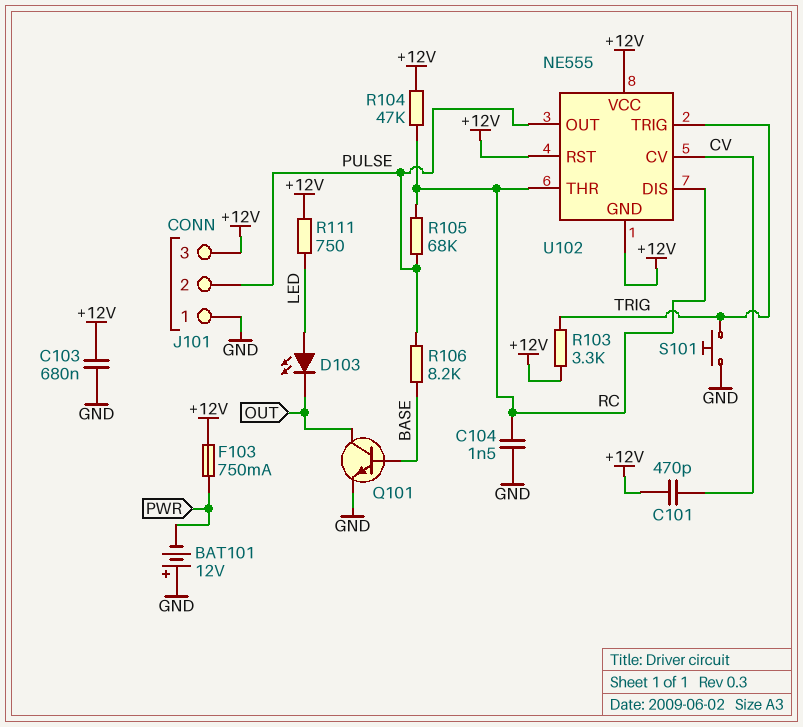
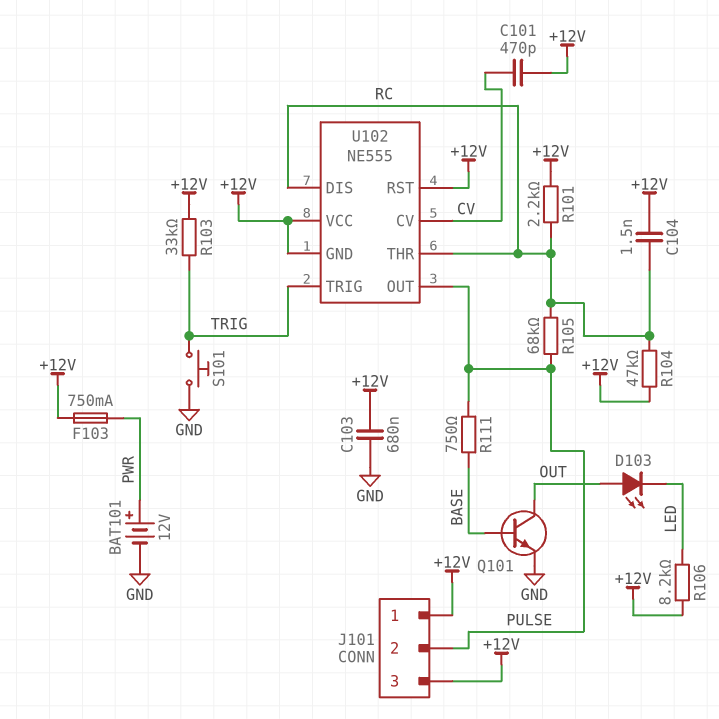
BAT101: 12V (plus GND, minus PWR) -> 12V (plus PWR, minus GND)
C104: 1.5nF (GND, RC) -> 1.5nF (+12V, RC)
D103: LED (A LED, K OUT) -> LED (A OUT, K LED)
J101 pin 1: GND -> +12V
R101: none -> 2.2k (+12V, RC)
R103: 3.3k (+12V, TRIG) -> 33k (+12V, TRIG)
R106: 8.2k (BASE, PULSE) -> 8.2k (+12V, LED)
R111: 750 (+12V, LED) -> 750 (BASE, PULSE)

